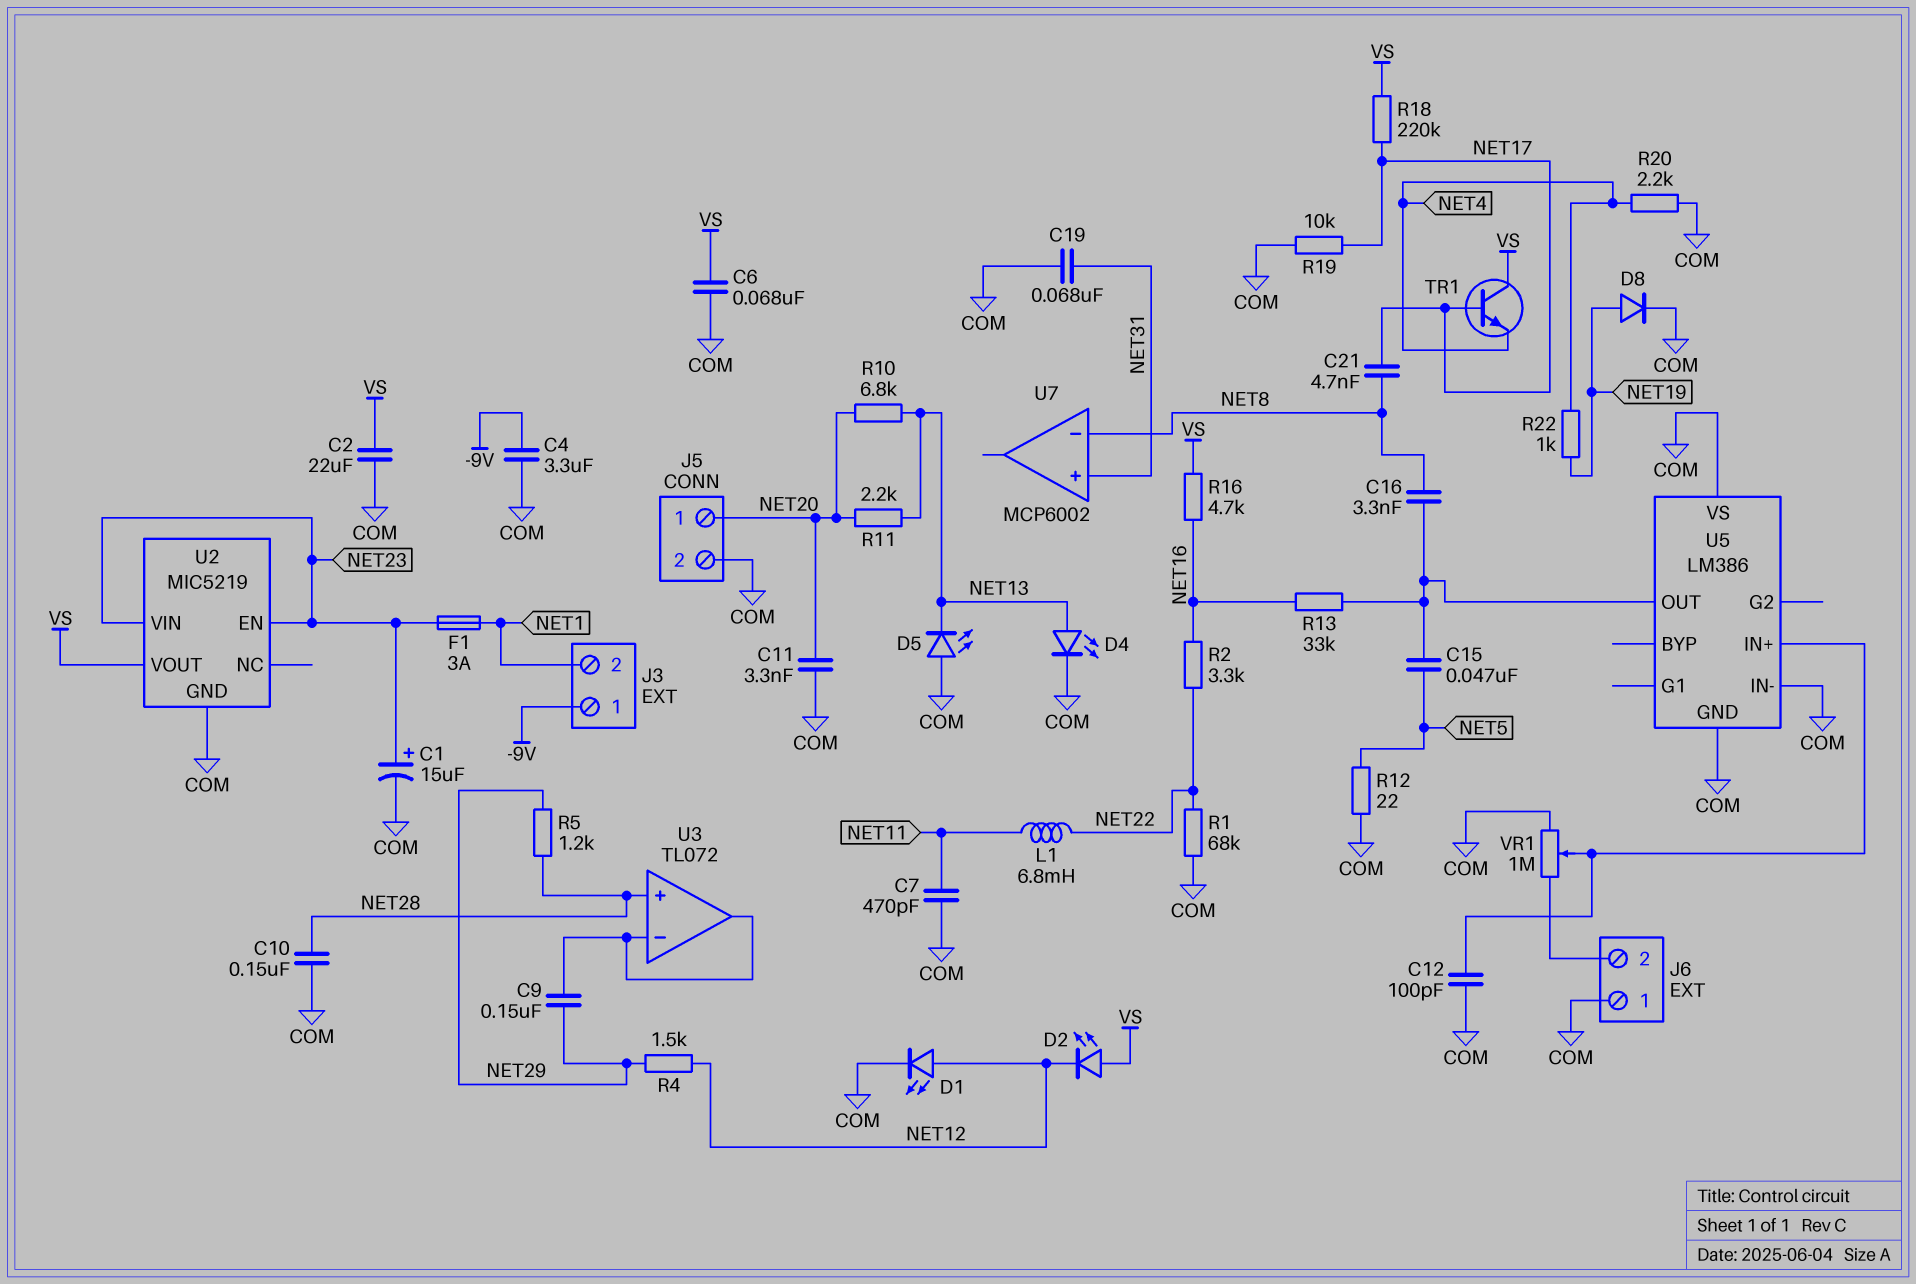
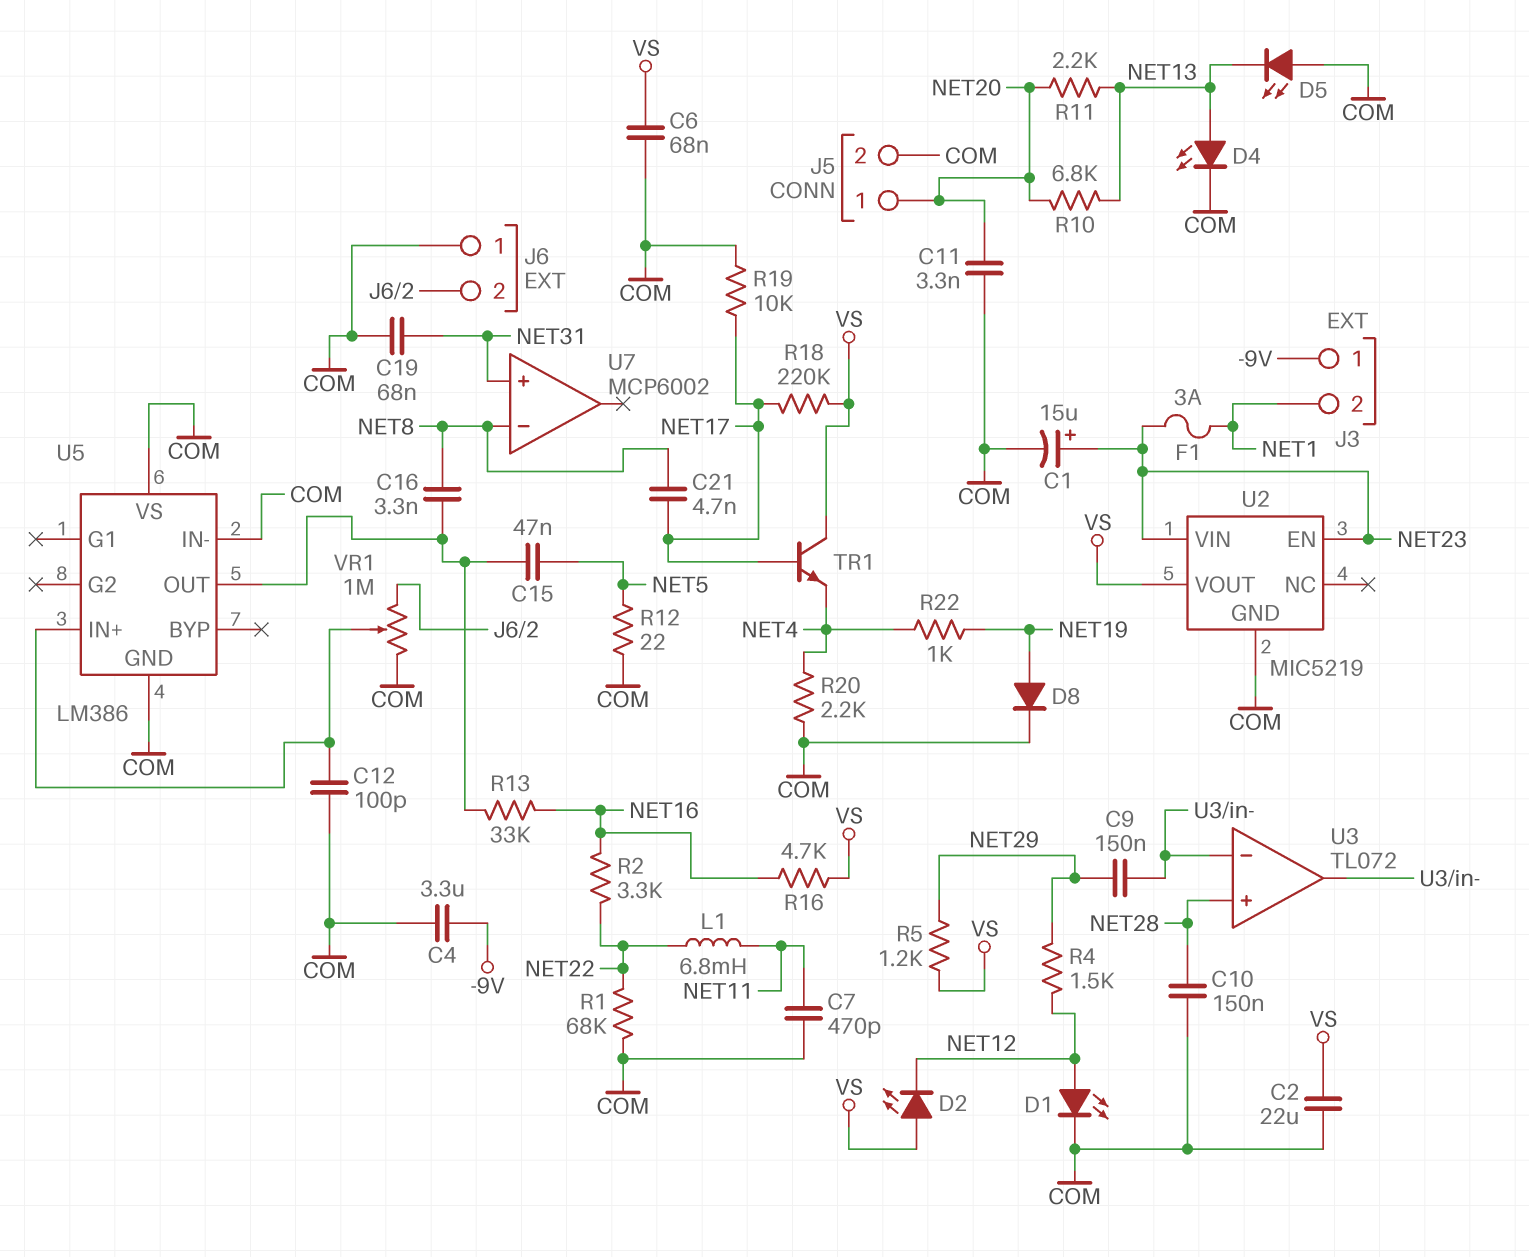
R5: 1.2k (NET28, NET29) -> 1.2k (NET29, VS)

